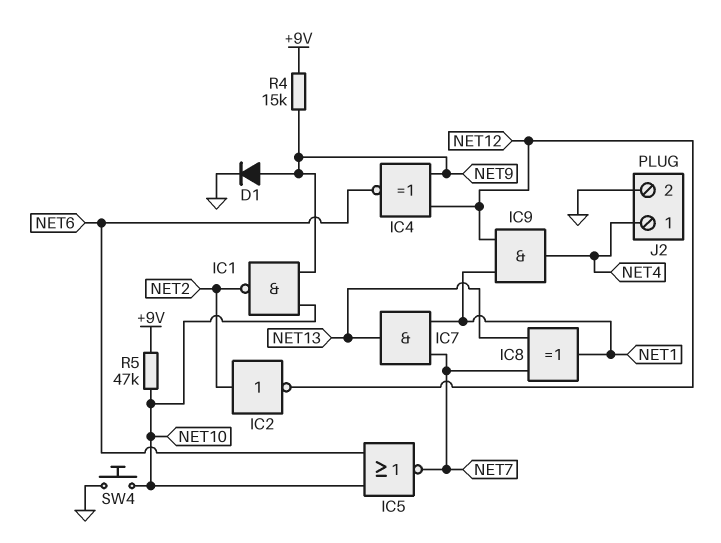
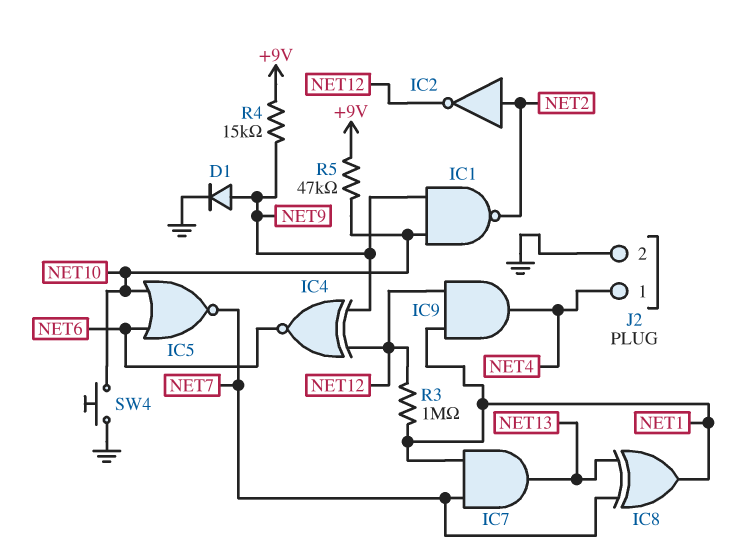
R3: none -> 1M (NET1, NET12)

